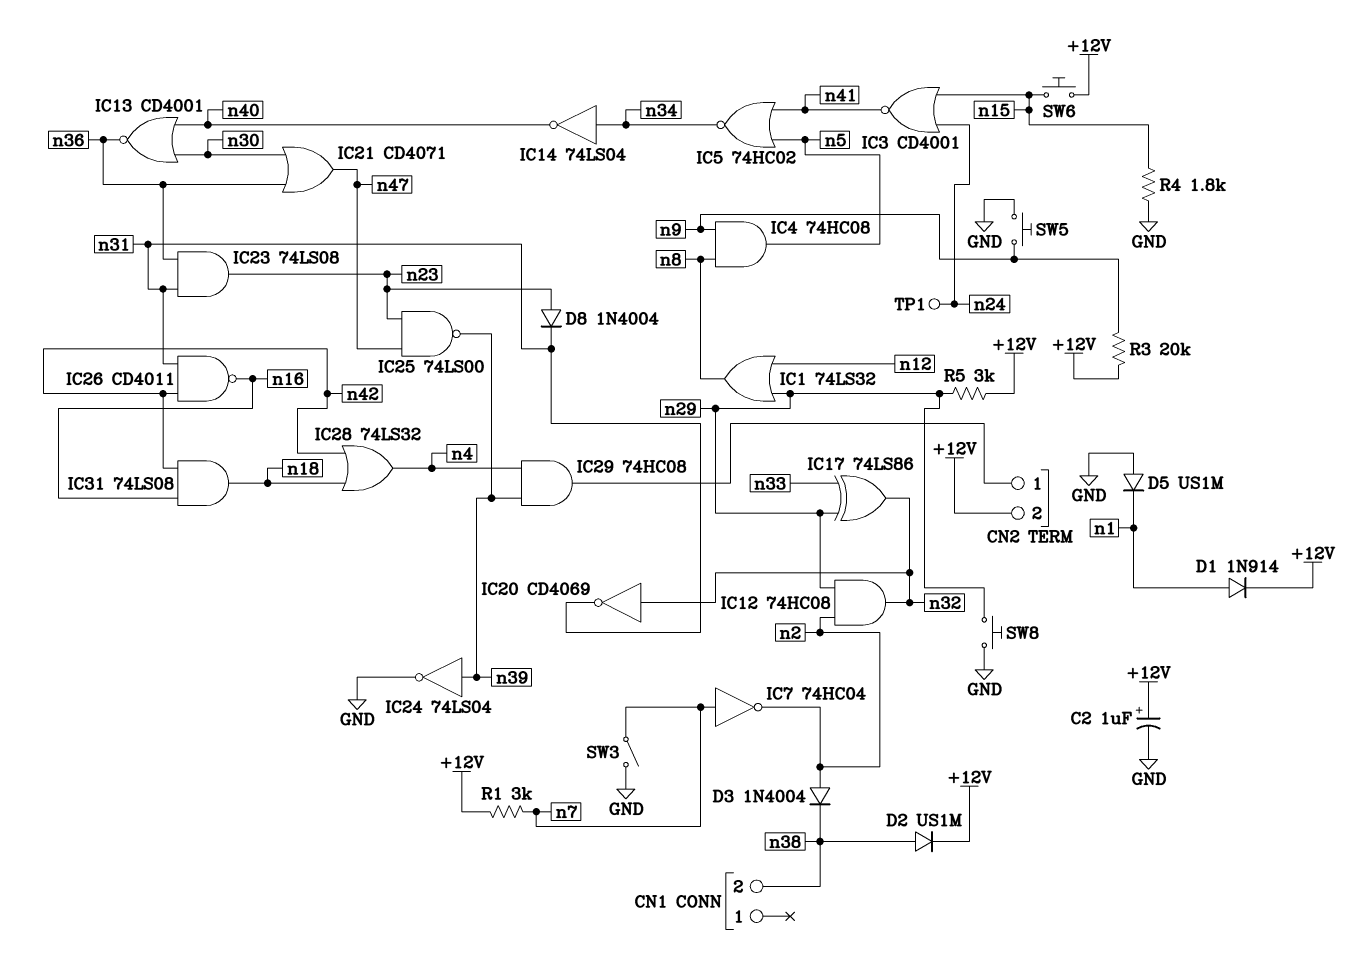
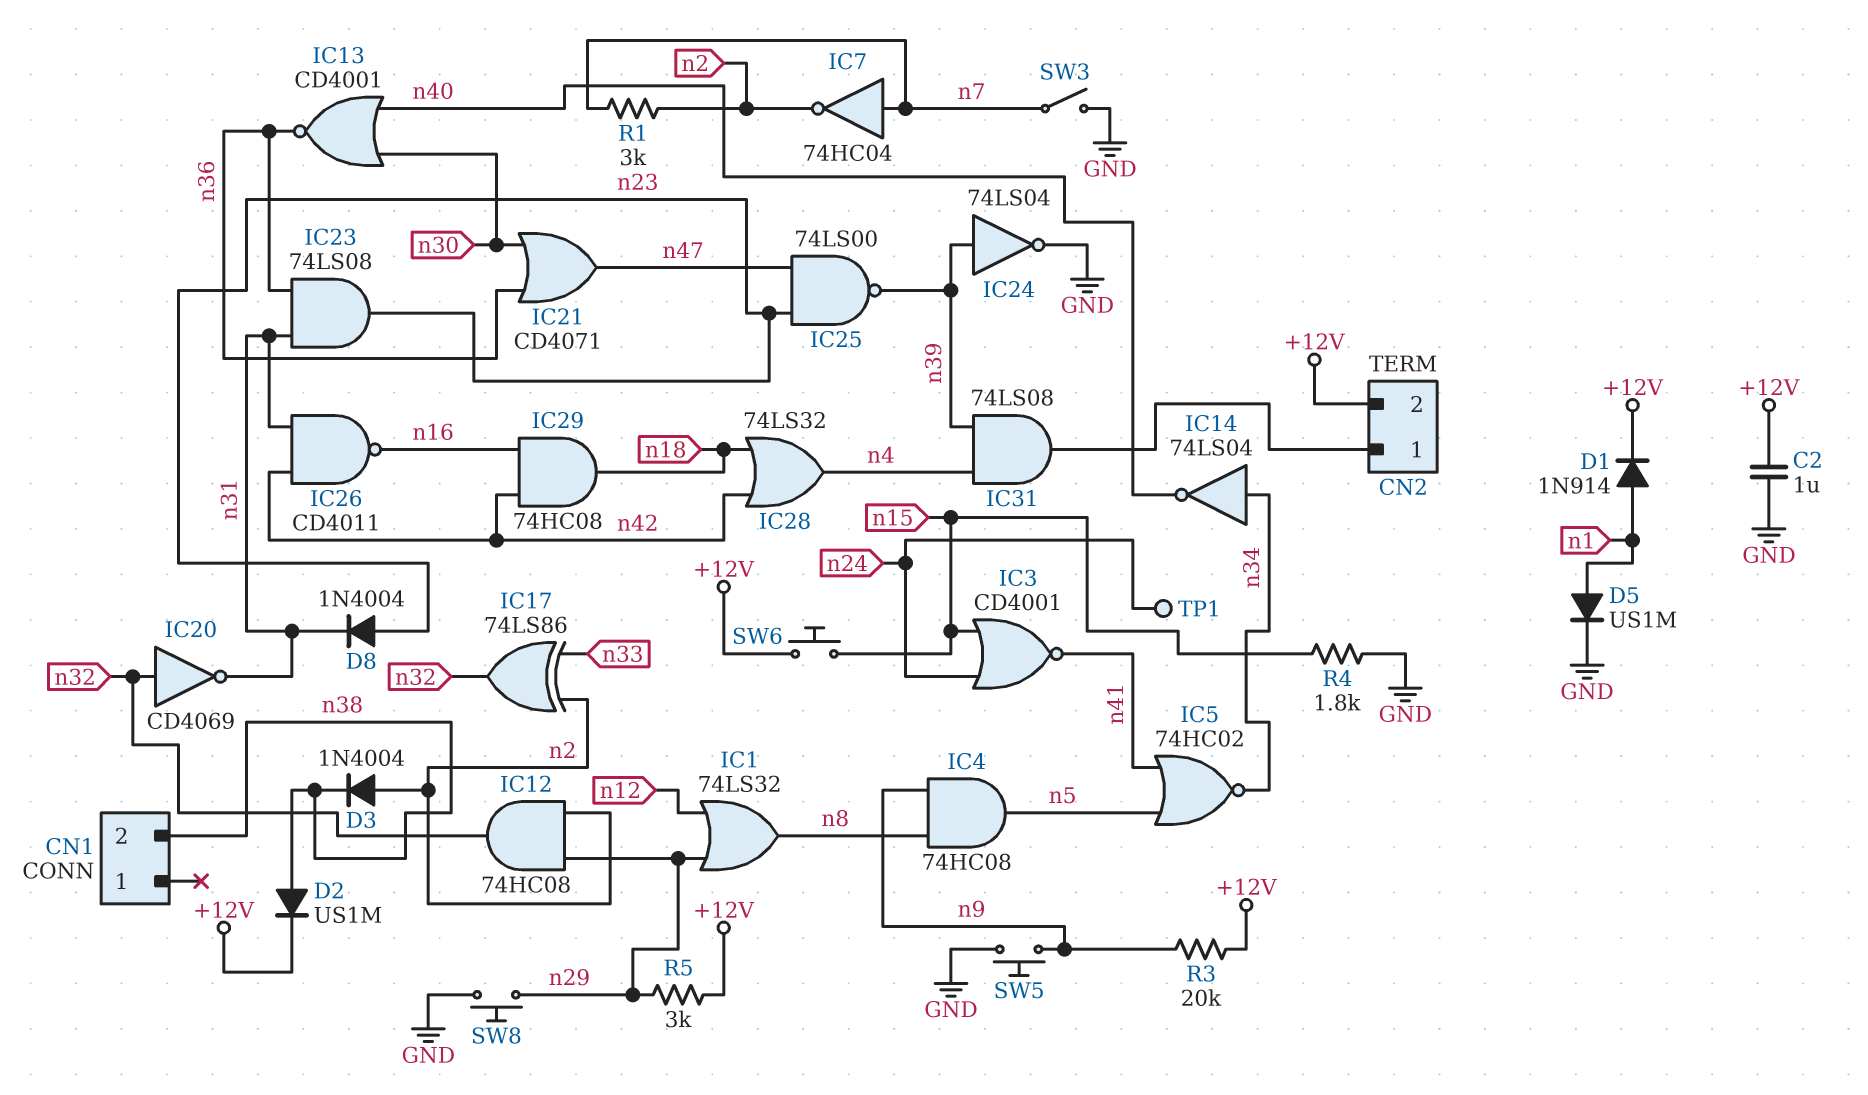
C2: 1uF (plus +12V, minus GND) -> 1uF (+12V, GND)
D5: diode US1M (A GND, K n1) -> diode US1M (A n1, K GND)
IC17: XOR 74LS86 (in n29, in n33, out n32) -> XOR 74LS86 (in n2, in n33, out n32)
IC29: AND 74HC08 (in n4, in n39, out CN2/1) -> AND 74HC08 (in n16, in n42, out n18)
IC31: AND 74LS08 (in n16, in n42, out n18) -> AND 74LS08 (in n4, in n39, out CN2/1)
R1: 3k (+12V, n7) -> 3k (n2, n7)

